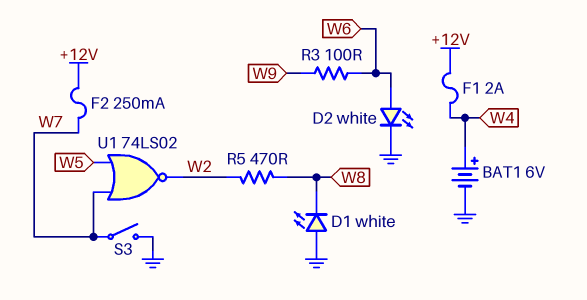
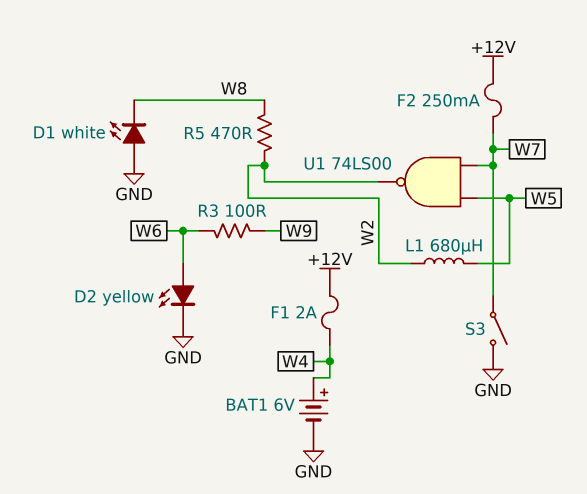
D2: LED white (A W6, K GND) -> LED yellow (A W6, K GND)
L1: none -> 680uH (W2, W5)
U1: NOR 74LS02 (in W5, in W7, out W2) -> NAND 74LS00 (in W5, in W7, out W2)

